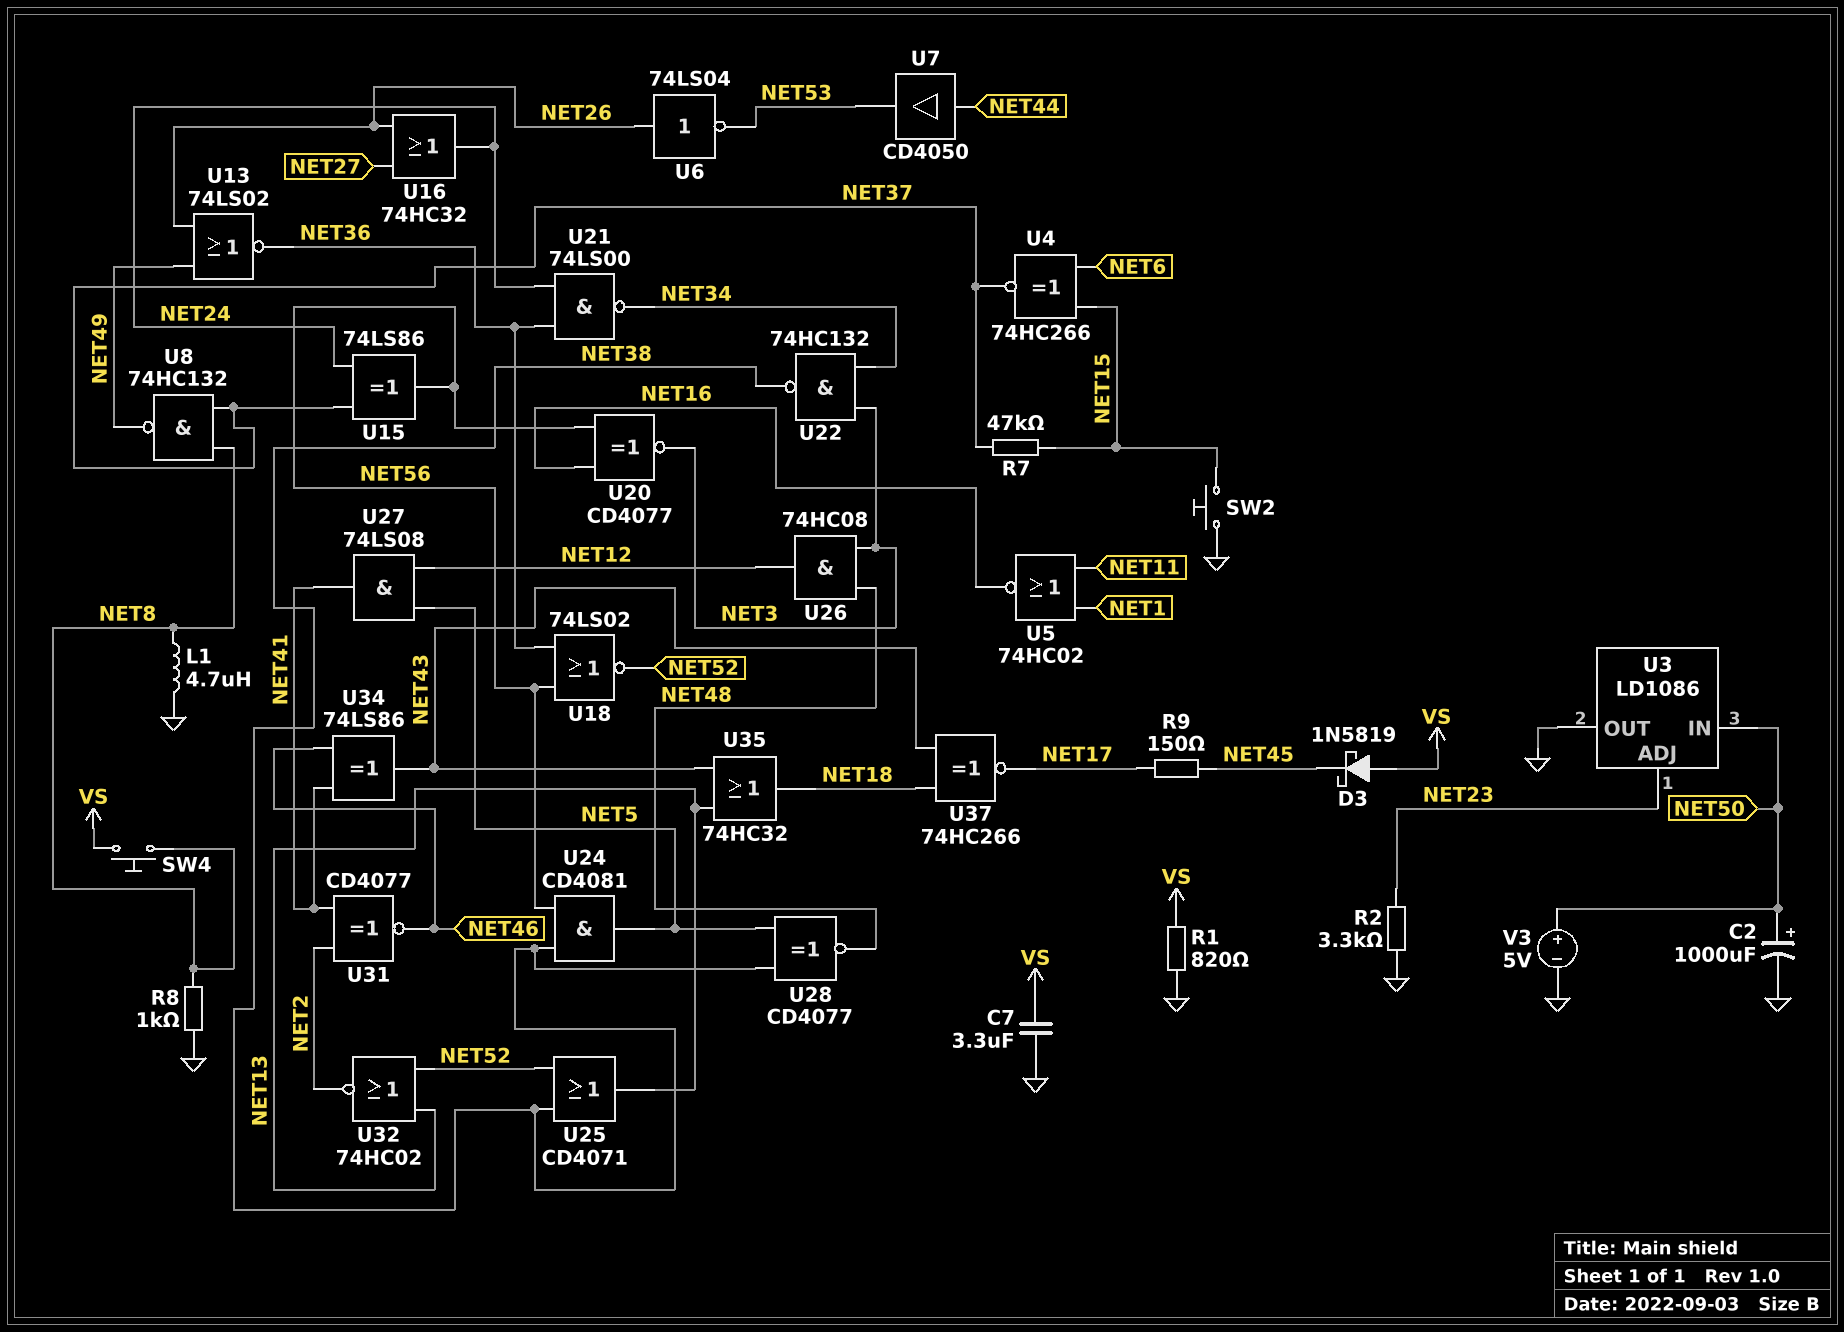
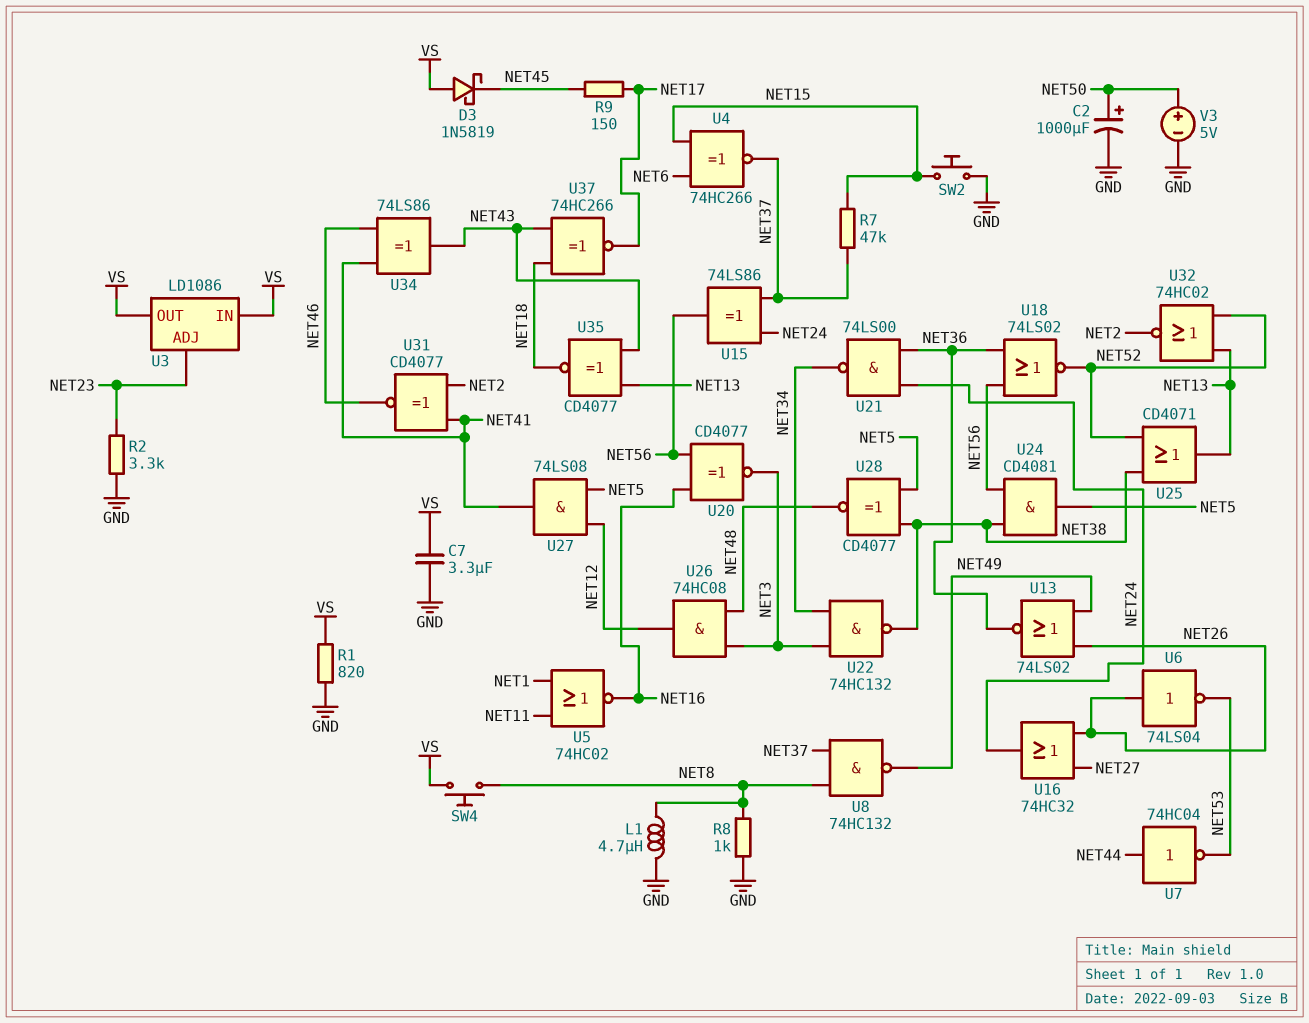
U3 pin IN: NET50 -> VS
U3 pin OUT: GND -> VS
U7: buffer CD4050 (in NET44, out NET53) -> NOT 74HC04 (in NET44, out NET53)
U35: OR 74HC32 (in NET13, in NET43, out NET18) -> XNOR CD4077 (in NET13, in NET43, out NET18)

